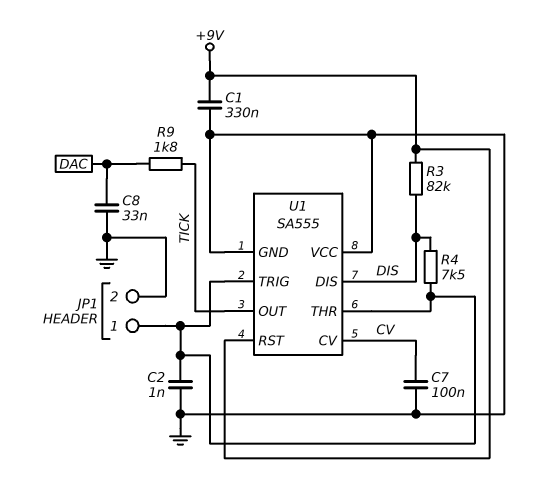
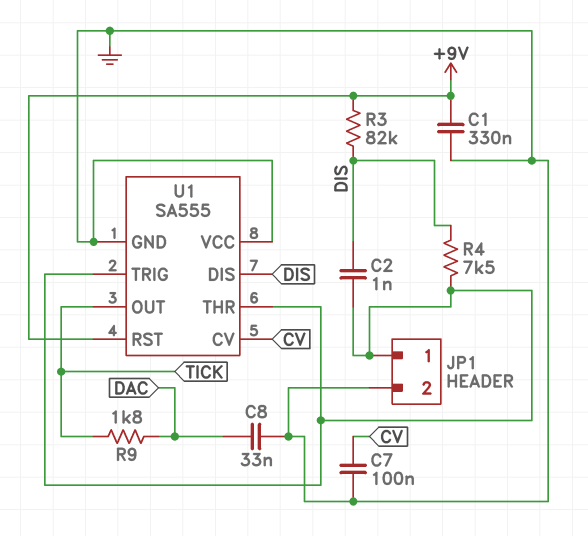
C2: 1nF (GND, JP1/1) -> 1nF (DIS, JP1/1)

